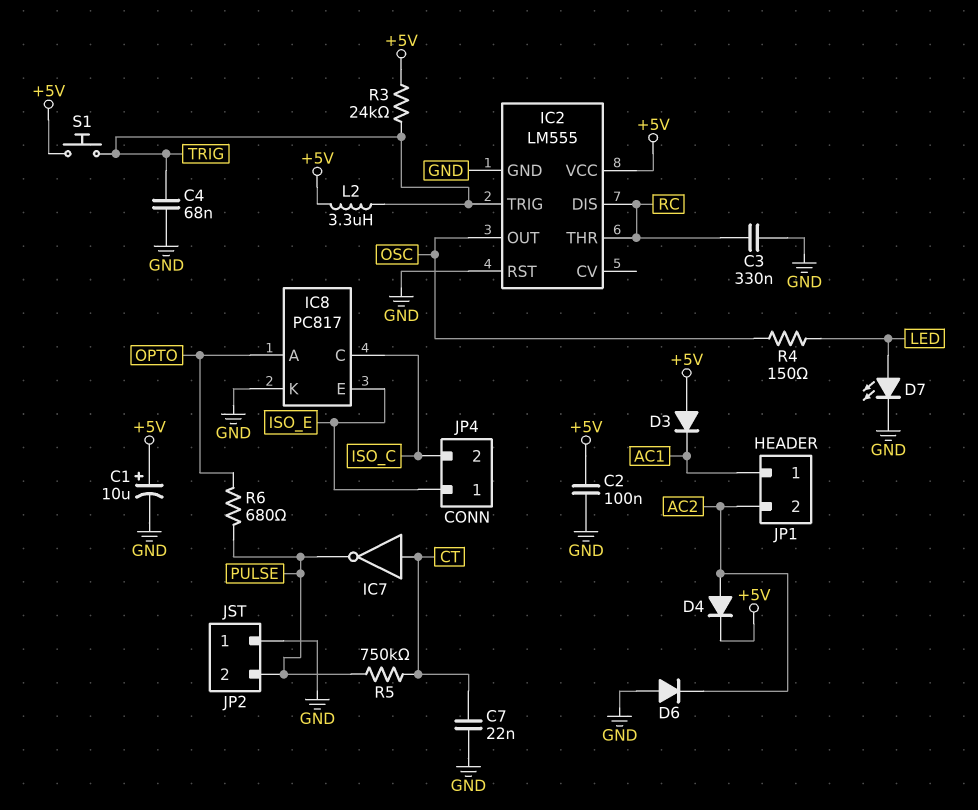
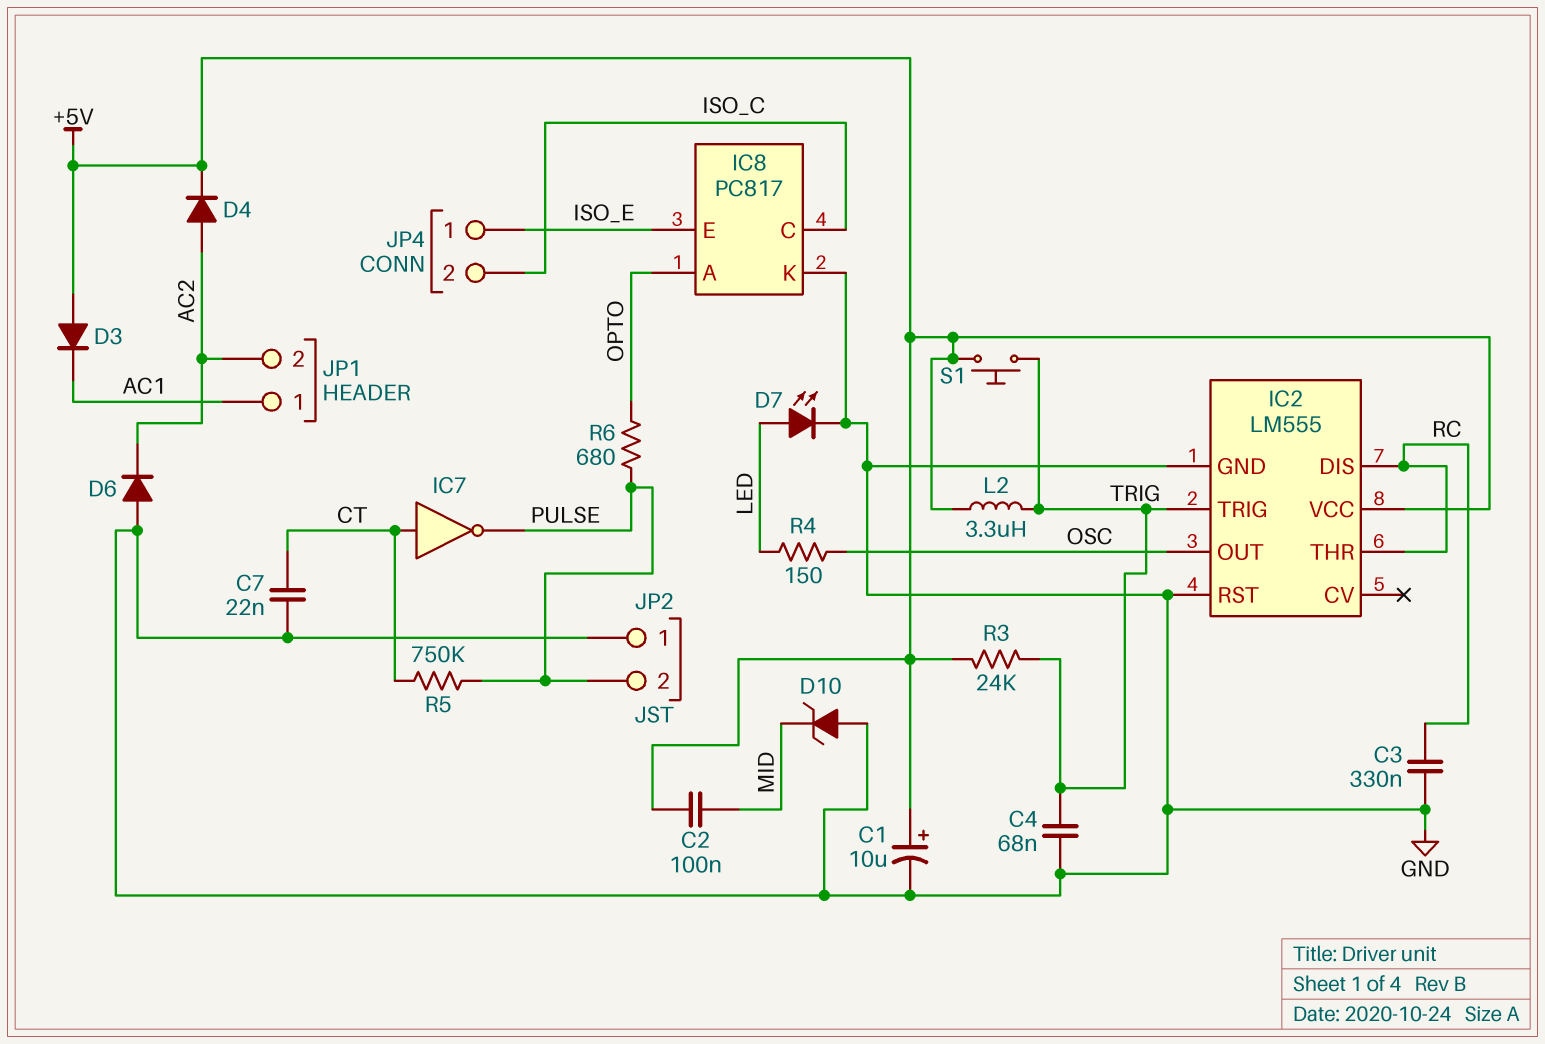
C2: 100nF (+5V, GND) -> 100nF (+5V, MID)
D10: none -> zener (A GND, K MID)

